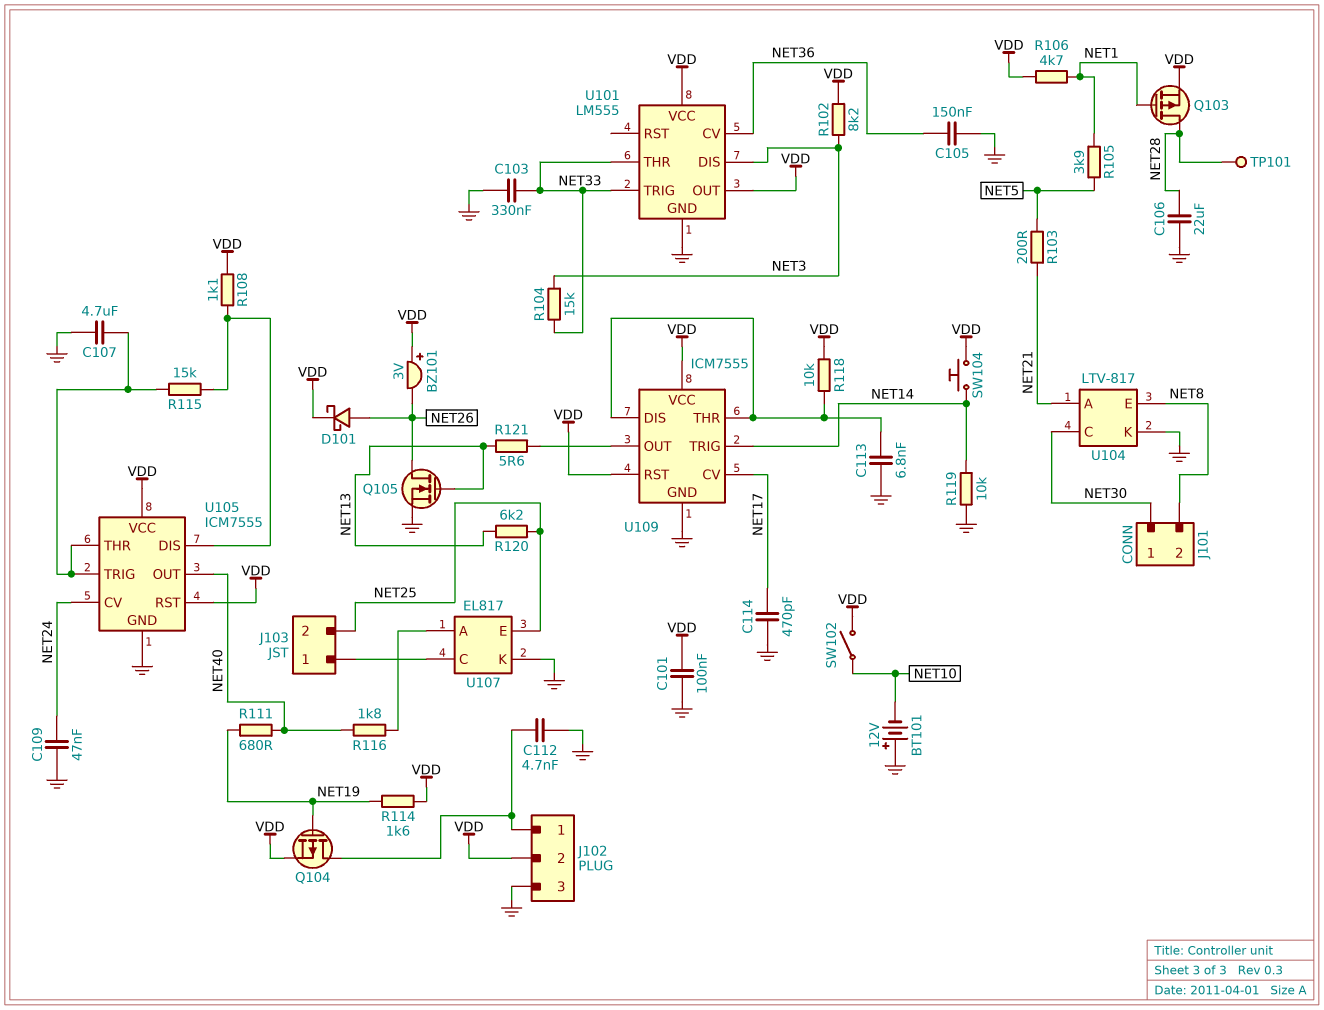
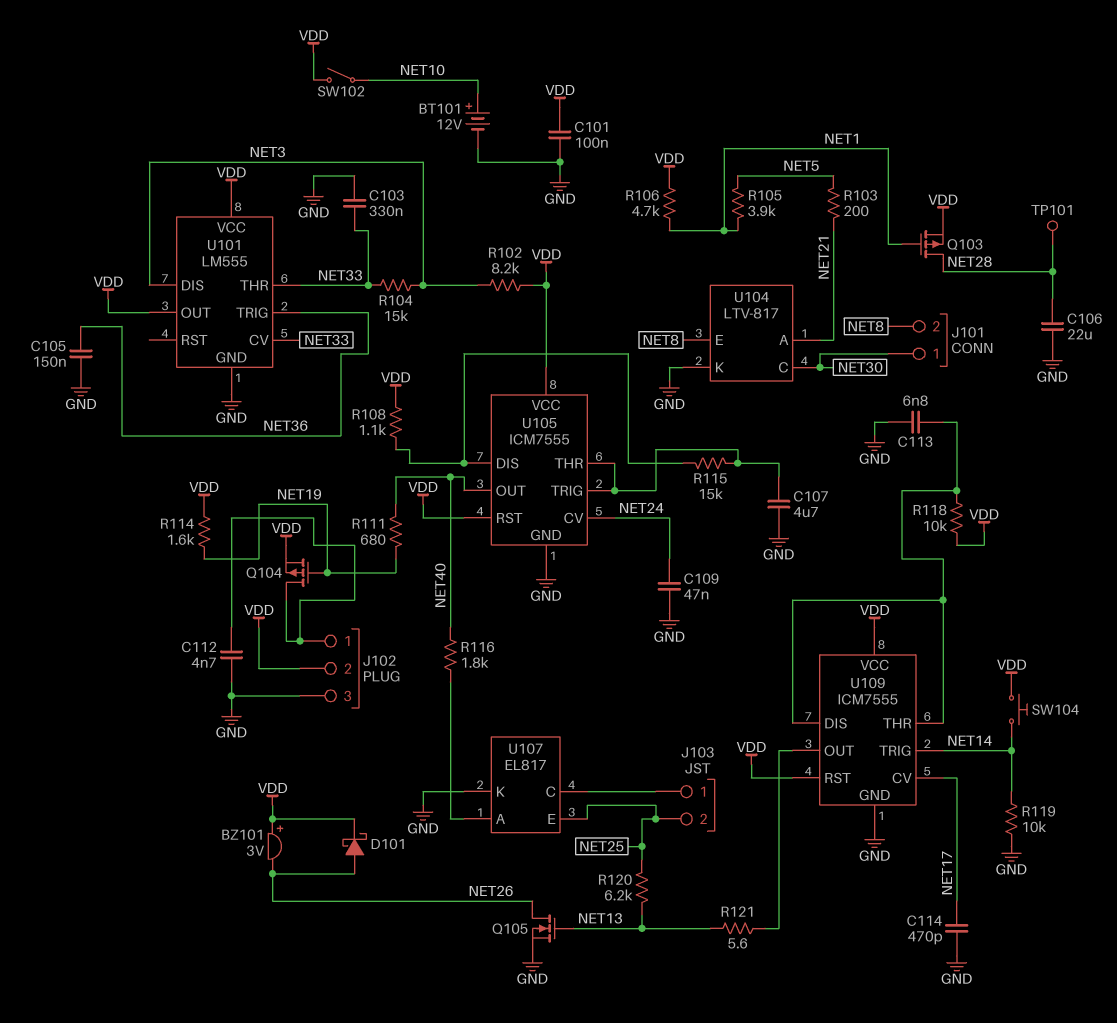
BT101: 12V (plus GND, minus NET10) -> 12V (plus NET10, minus GND)
U101 pin CV: NET36 -> NET33
U101 pin TRIG: NET33 -> NET36

